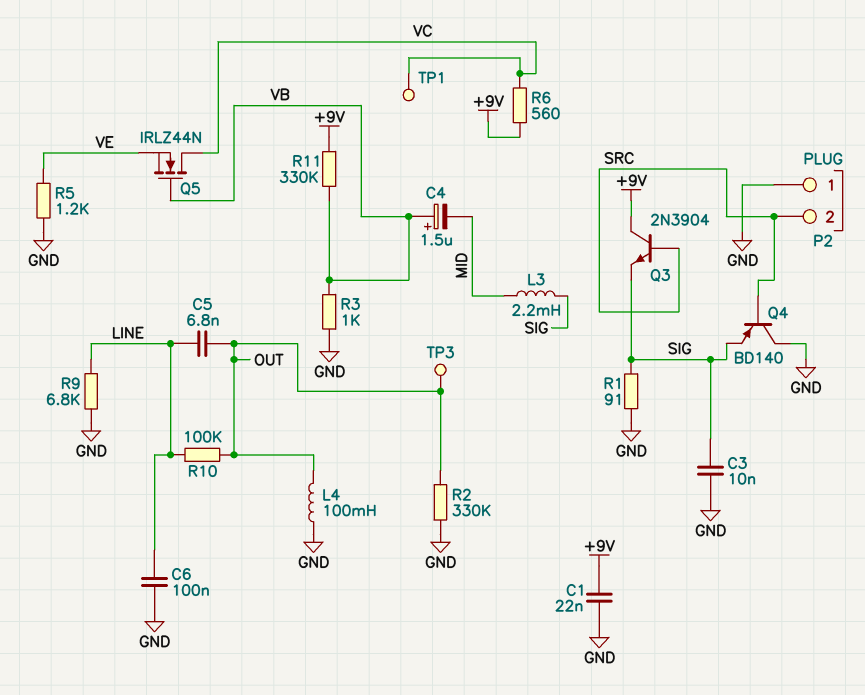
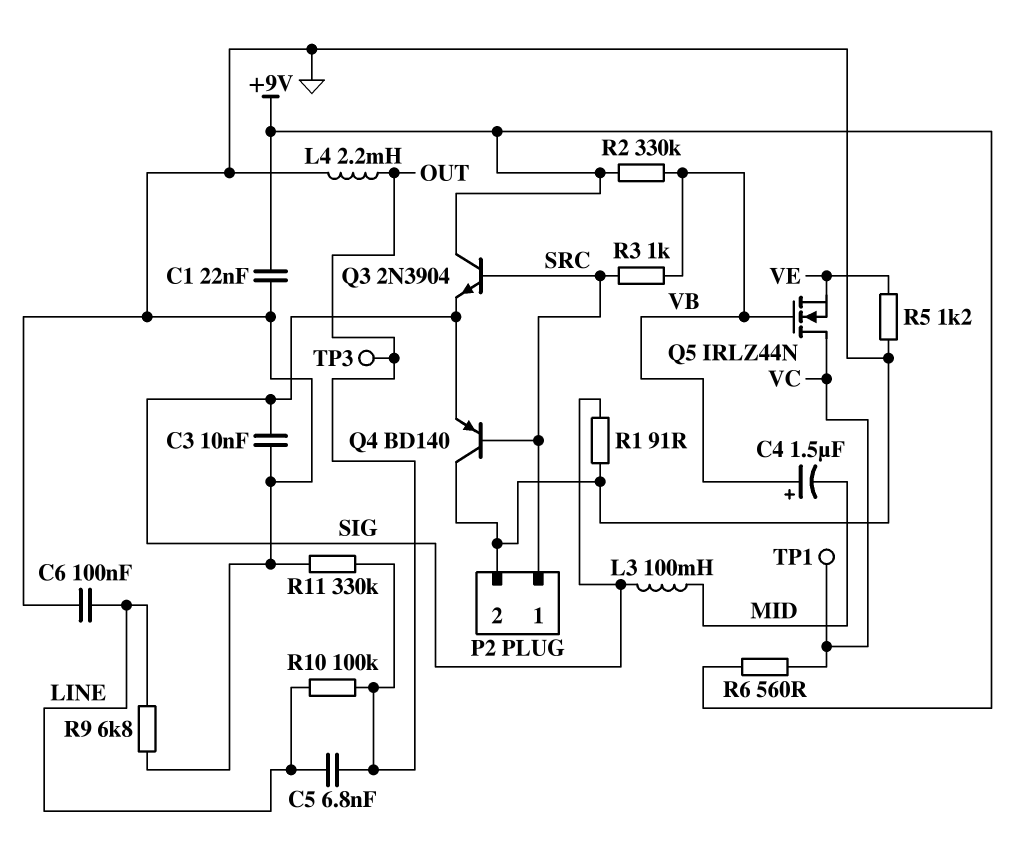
L3: 2.2mH (MID, SIG) -> 100mH (MID, SIG)
L4: 100mH (GND, OUT) -> 2.2mH (GND, OUT)
P2 pin 1: GND -> SRC
P2 pin 2: SRC -> GND
R2: 330k (GND, OUT) -> 330k (+9V, VB)
R3: 1k (GND, VB) -> 1k (SRC, VB)
R11: 330k (+9V, VB) -> 330k (GND, OUT)

